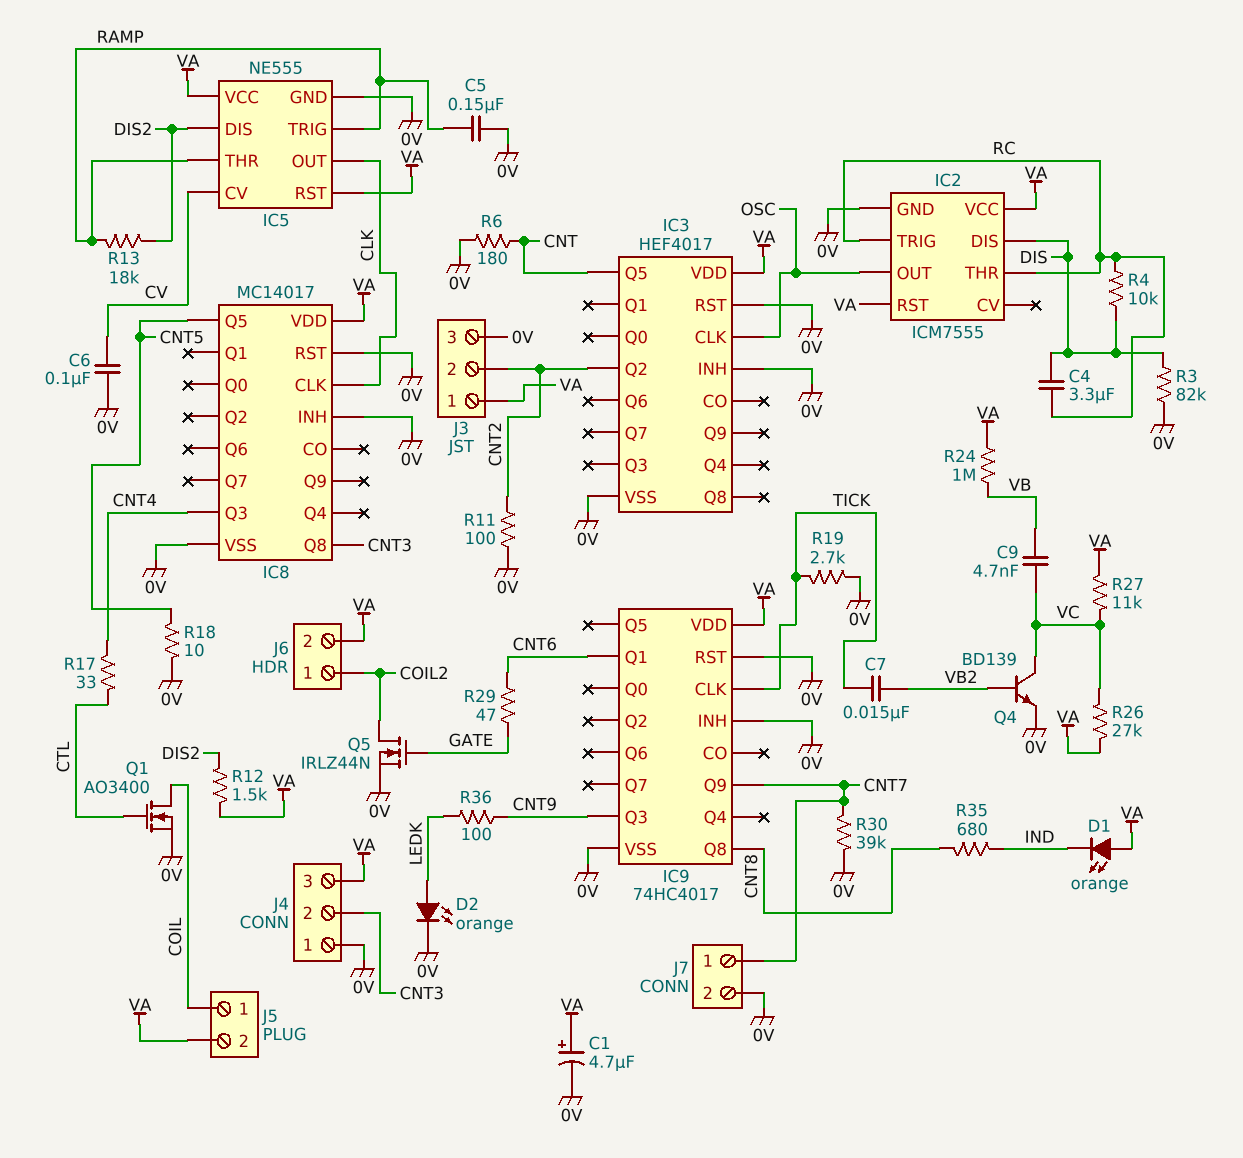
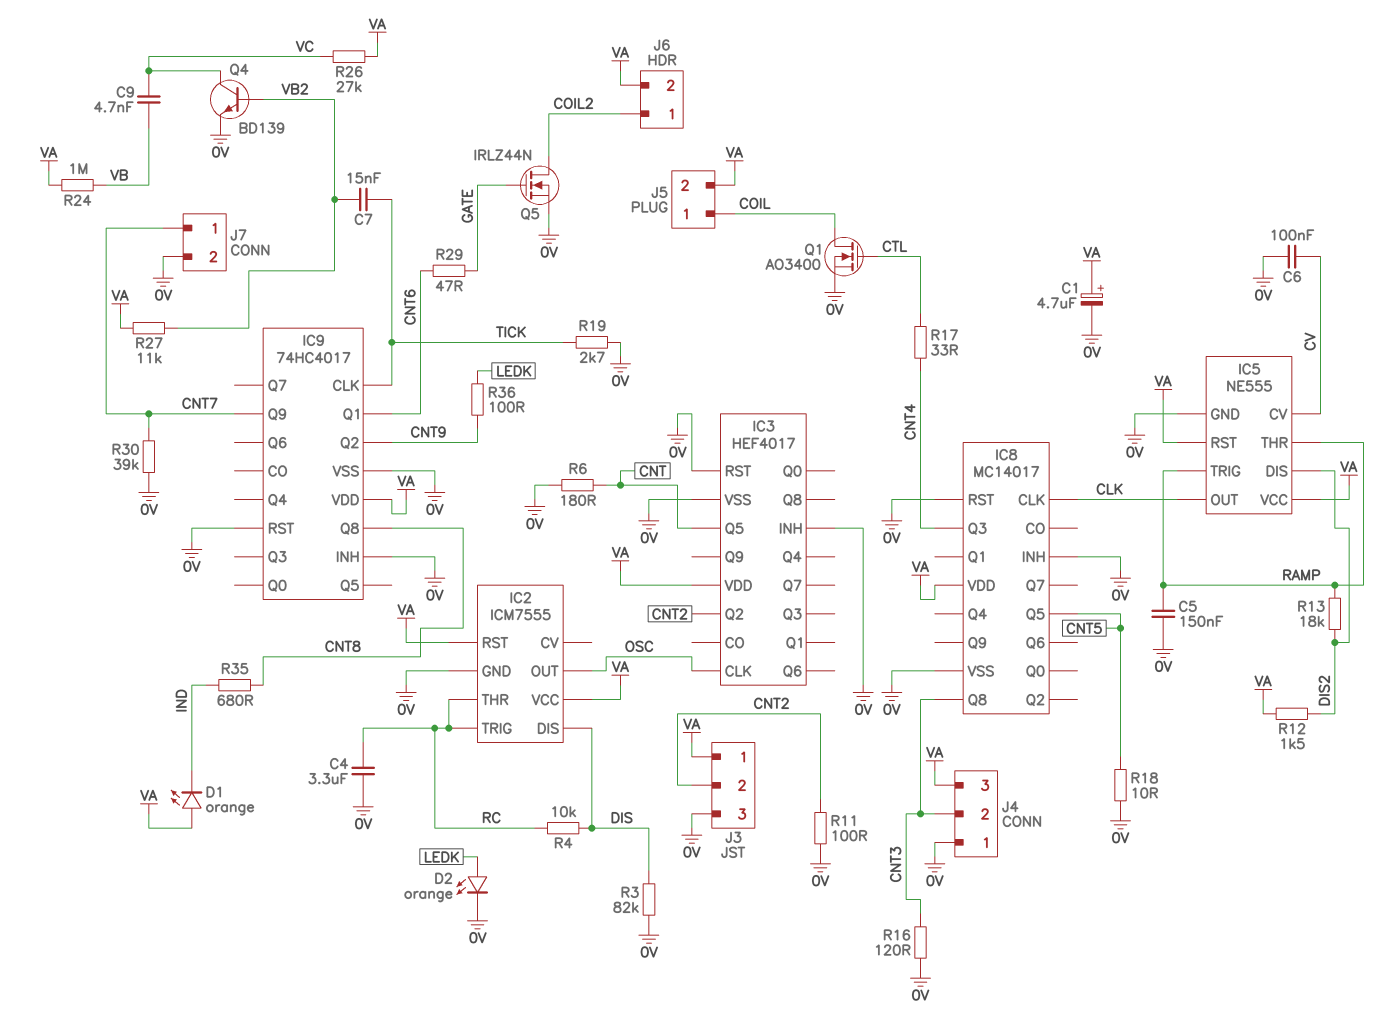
C4: 3.3uF (DIS, RC) -> 3.3uF (0V, RC)
IC9 pin Q2: none -> CNT9
IC9 pin Q3: CNT9 -> none
R16: none -> 120 (0V, CNT3)
R27: 11k (VA, VC) -> 11k (VA, VB2)

